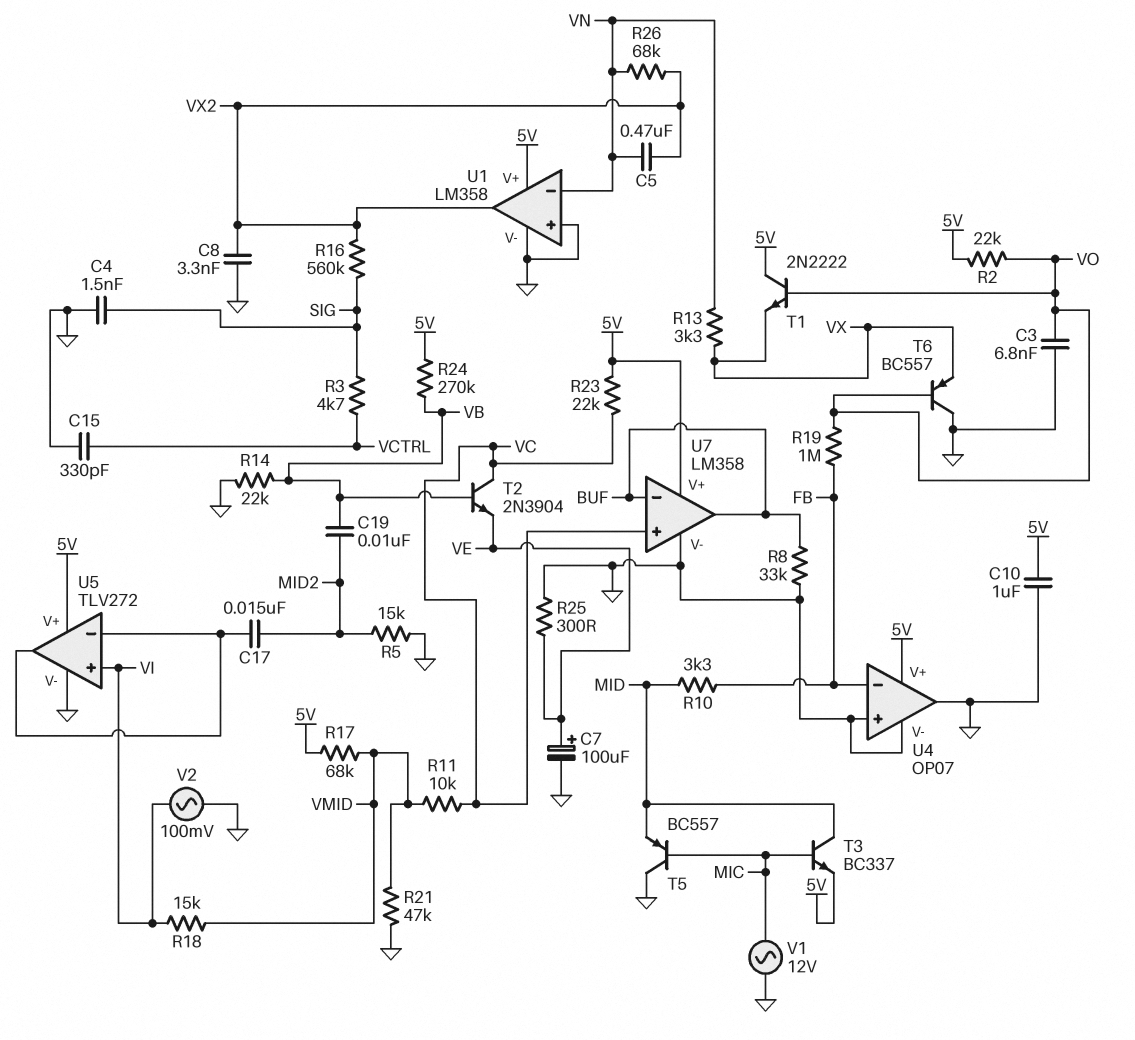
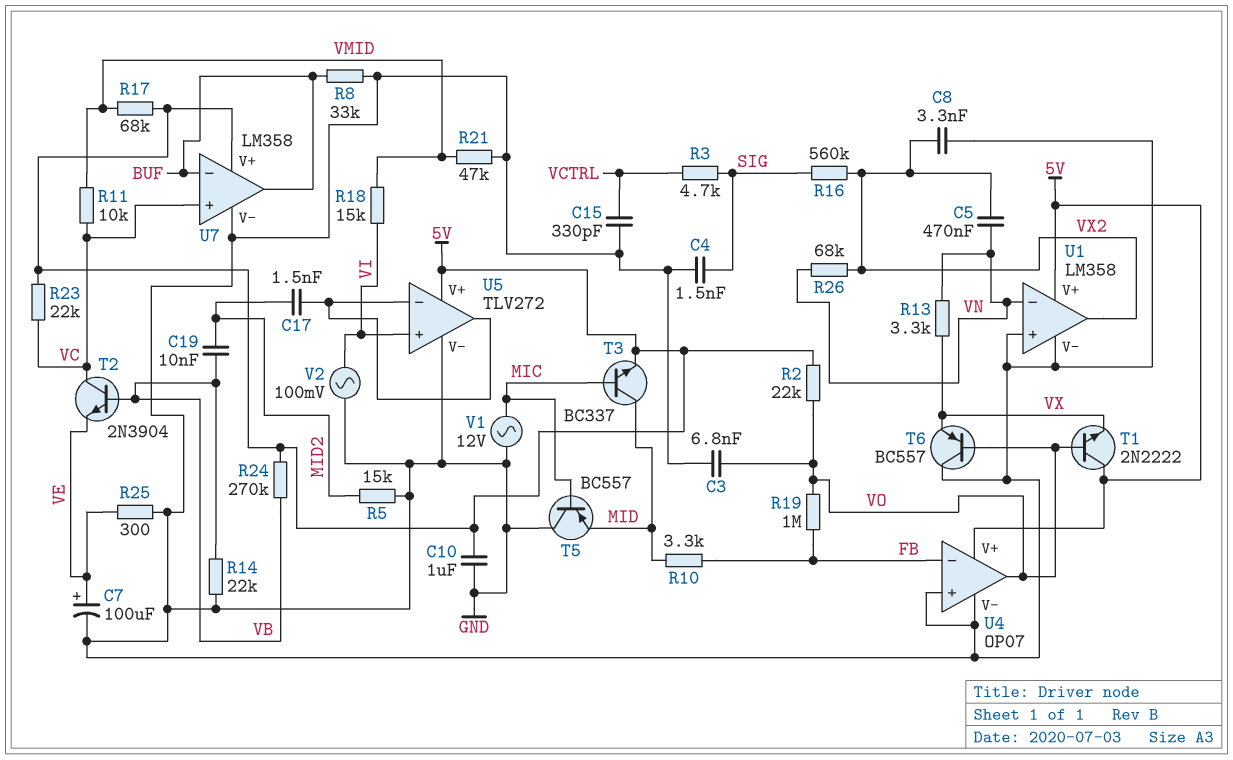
C17: 15nF (MID2, U5/in-) -> 1.5nF (MID2, U5/in-)
U4 pin out: GND -> VO

